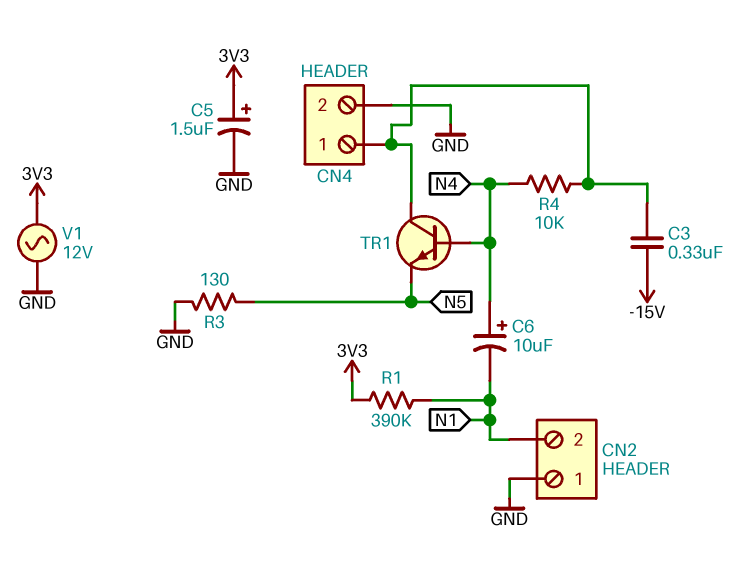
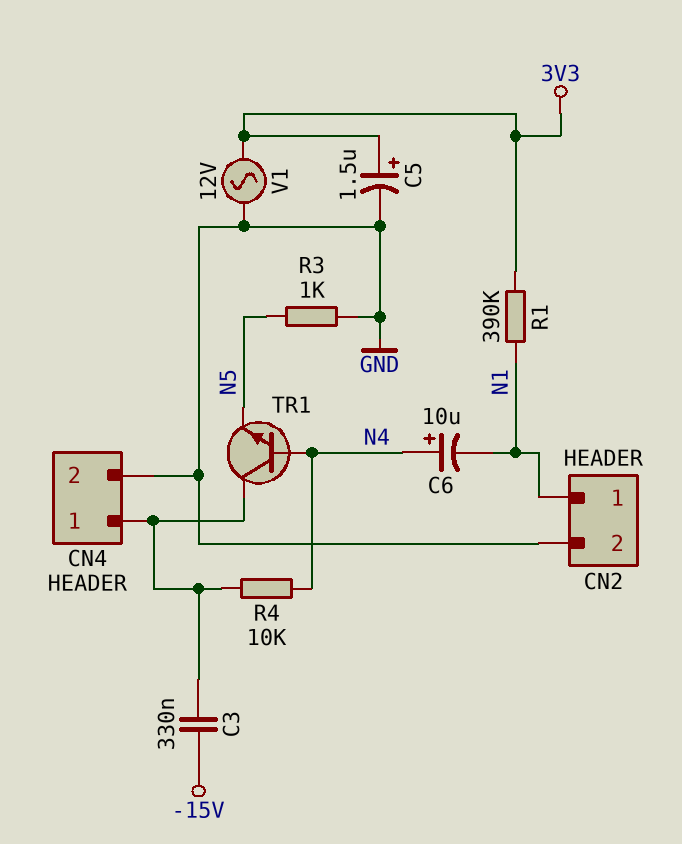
CN2 pin 1: GND -> N1
CN2 pin 2: N1 -> GND
R3: 130 (GND, N5) -> 1k (GND, N5)

